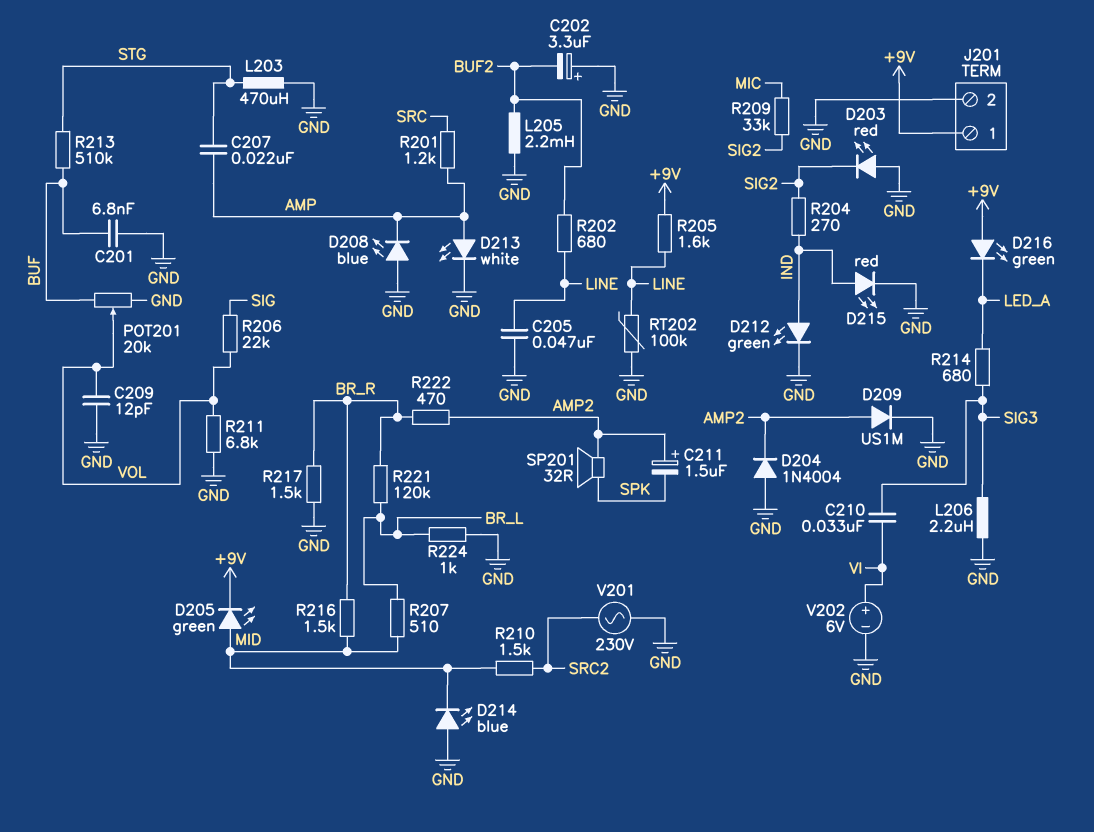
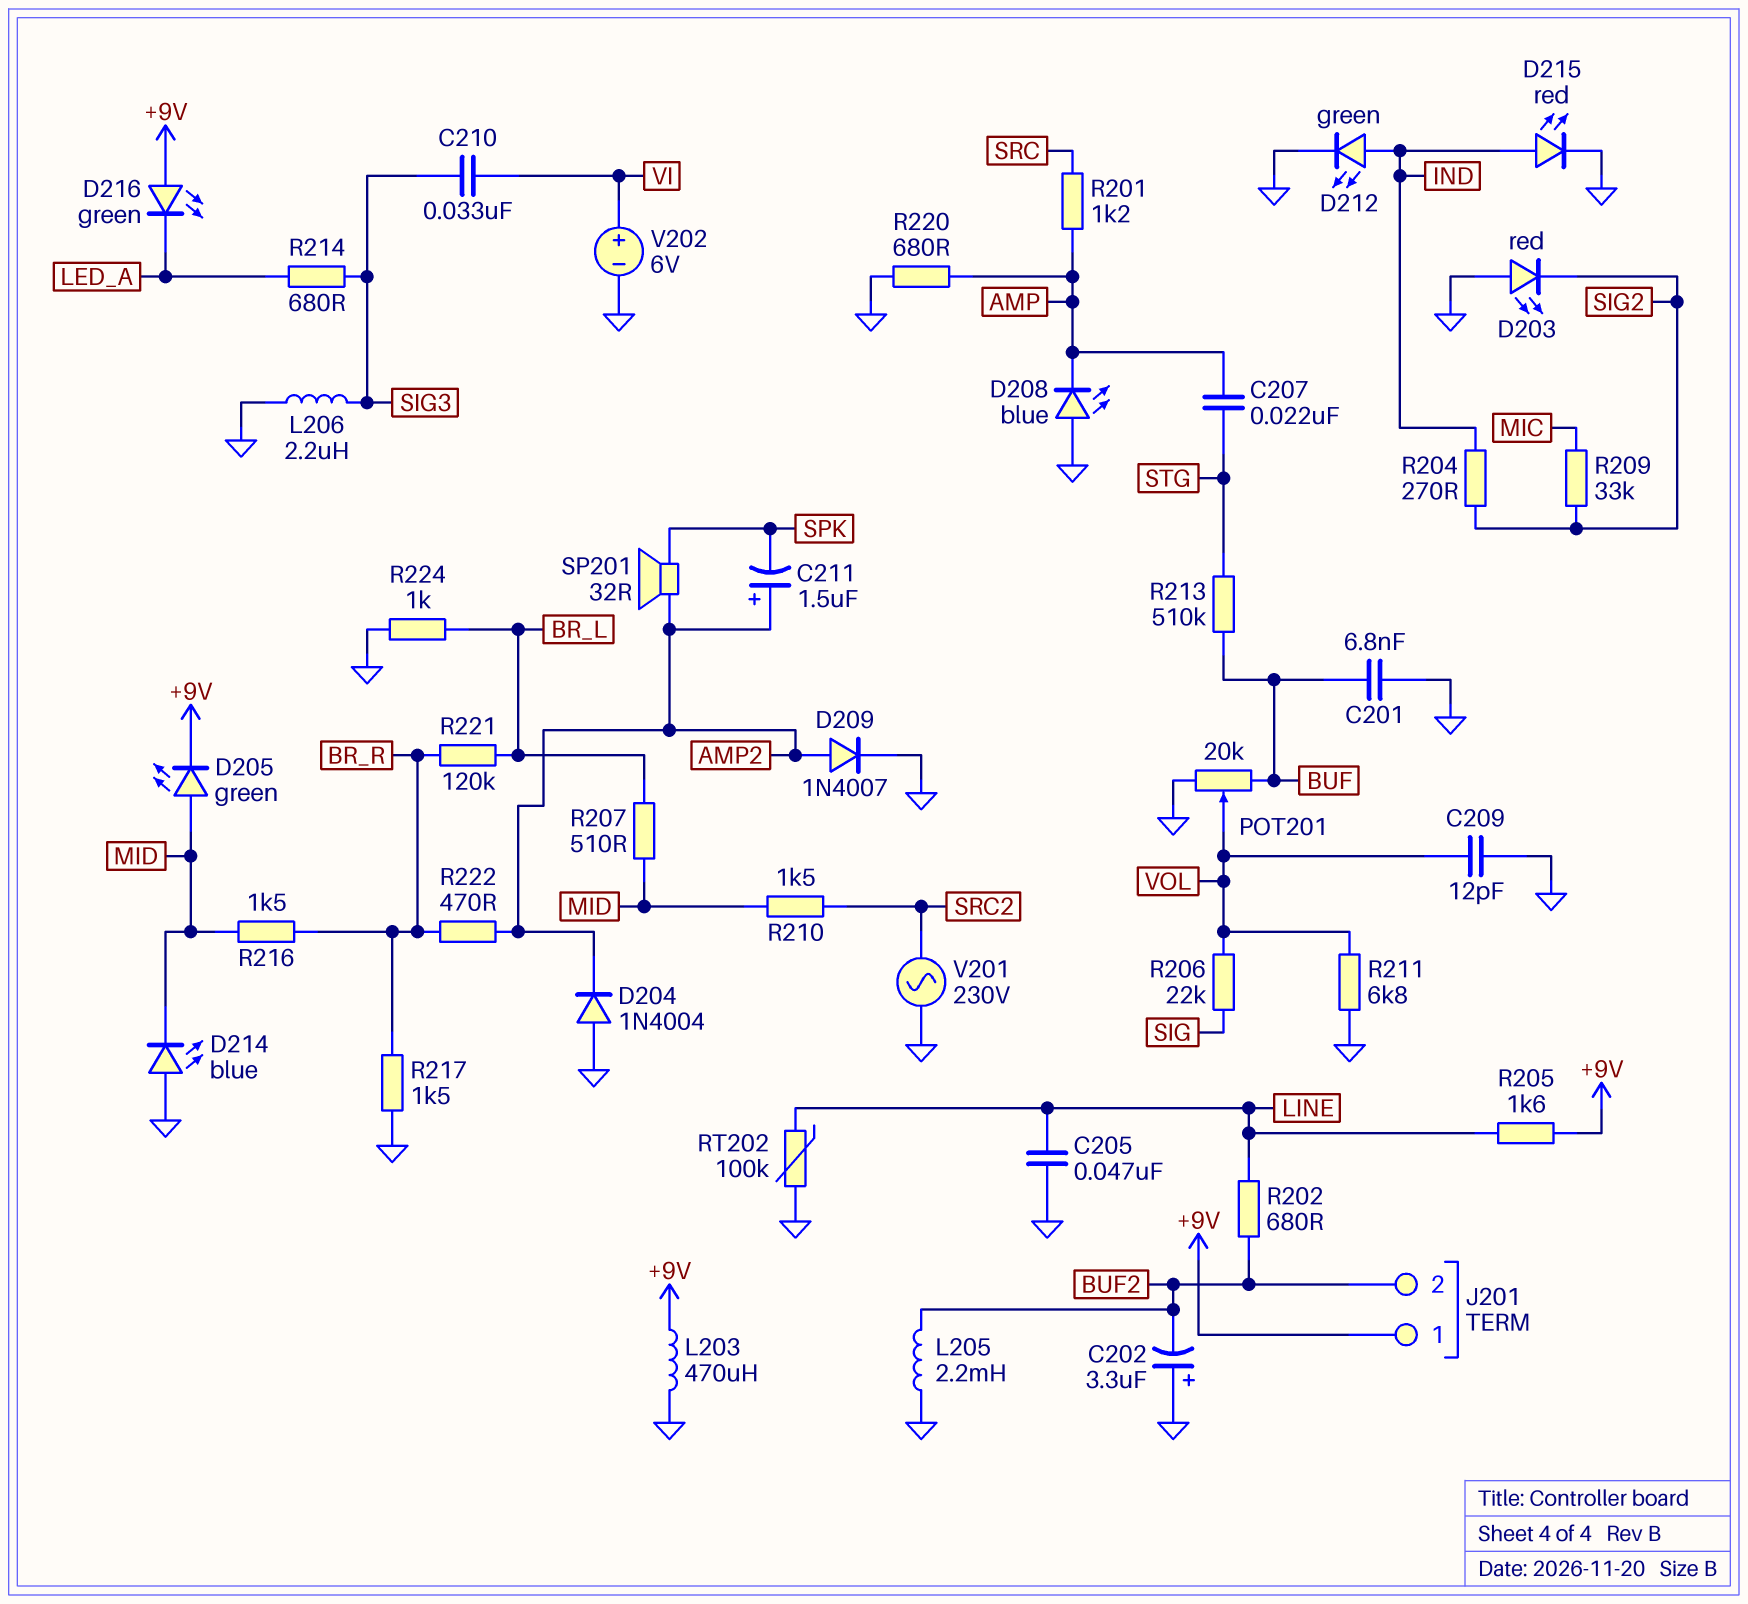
D209: diode US1M (A AMP2, K GND) -> diode 1N4007 (A AMP2, K GND)
D213: LED white (A AMP, K GND) -> none
J201 pin 2: GND -> BUF2
L203: 470uH (GND, STG) -> 470uH (+9V, GND)
R220: none -> 680 (AMP, GND)

